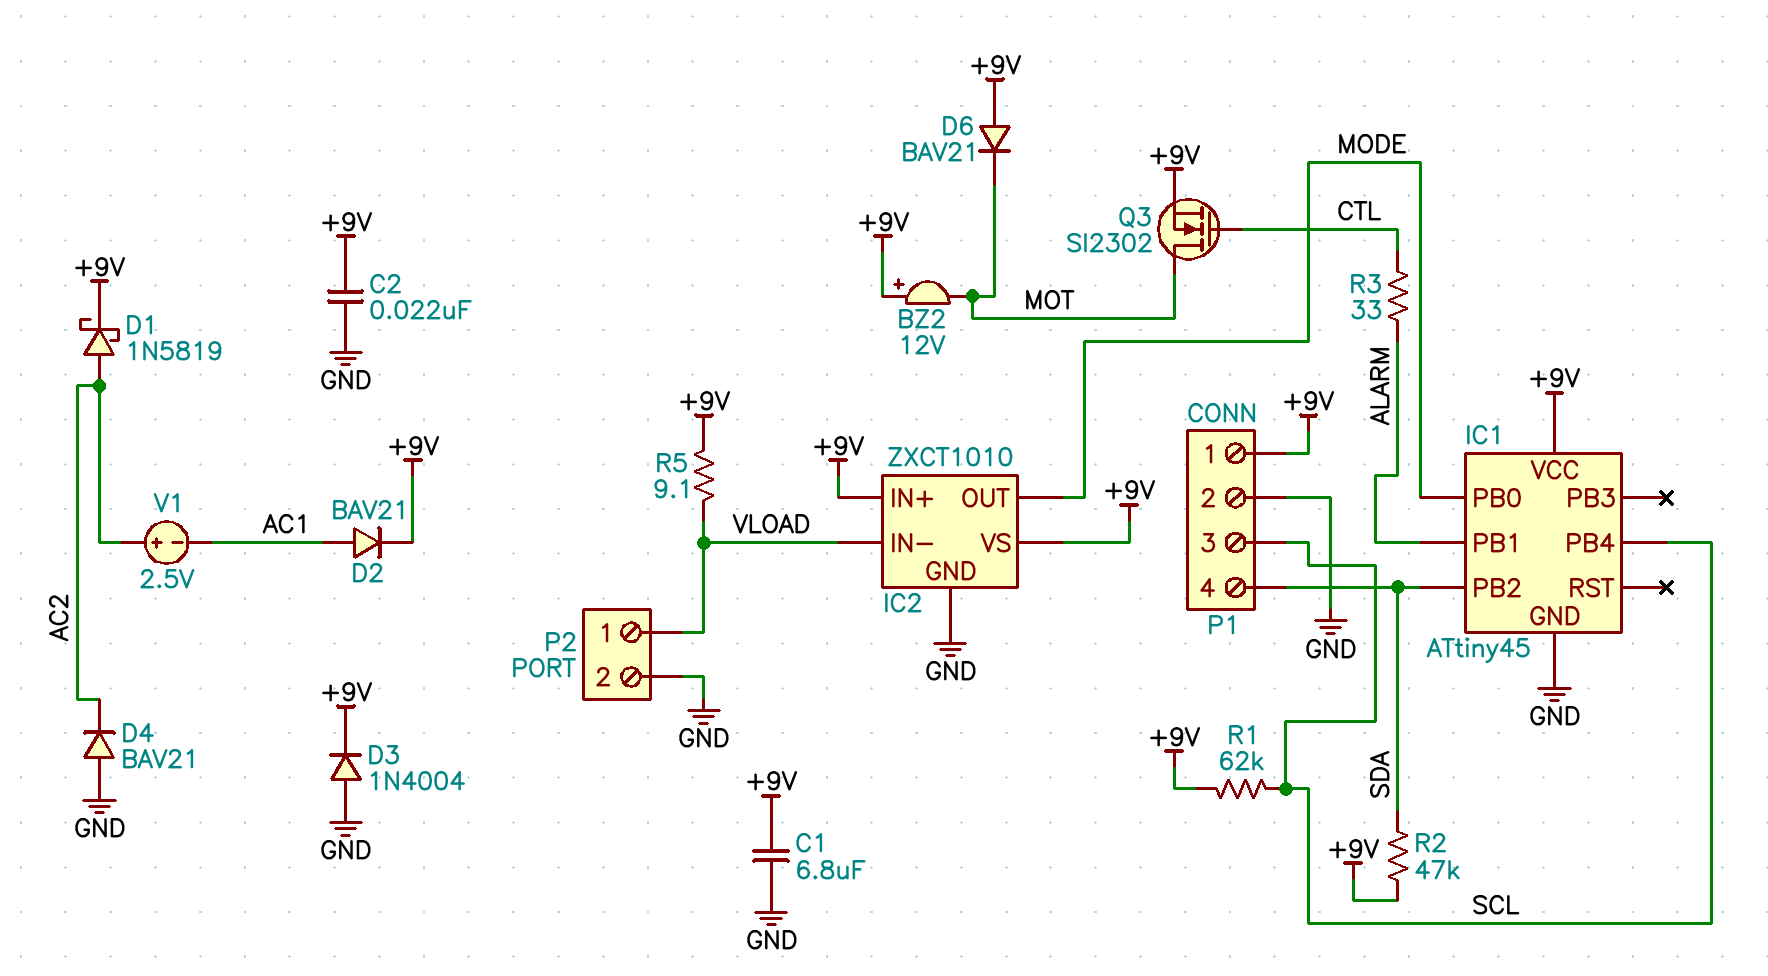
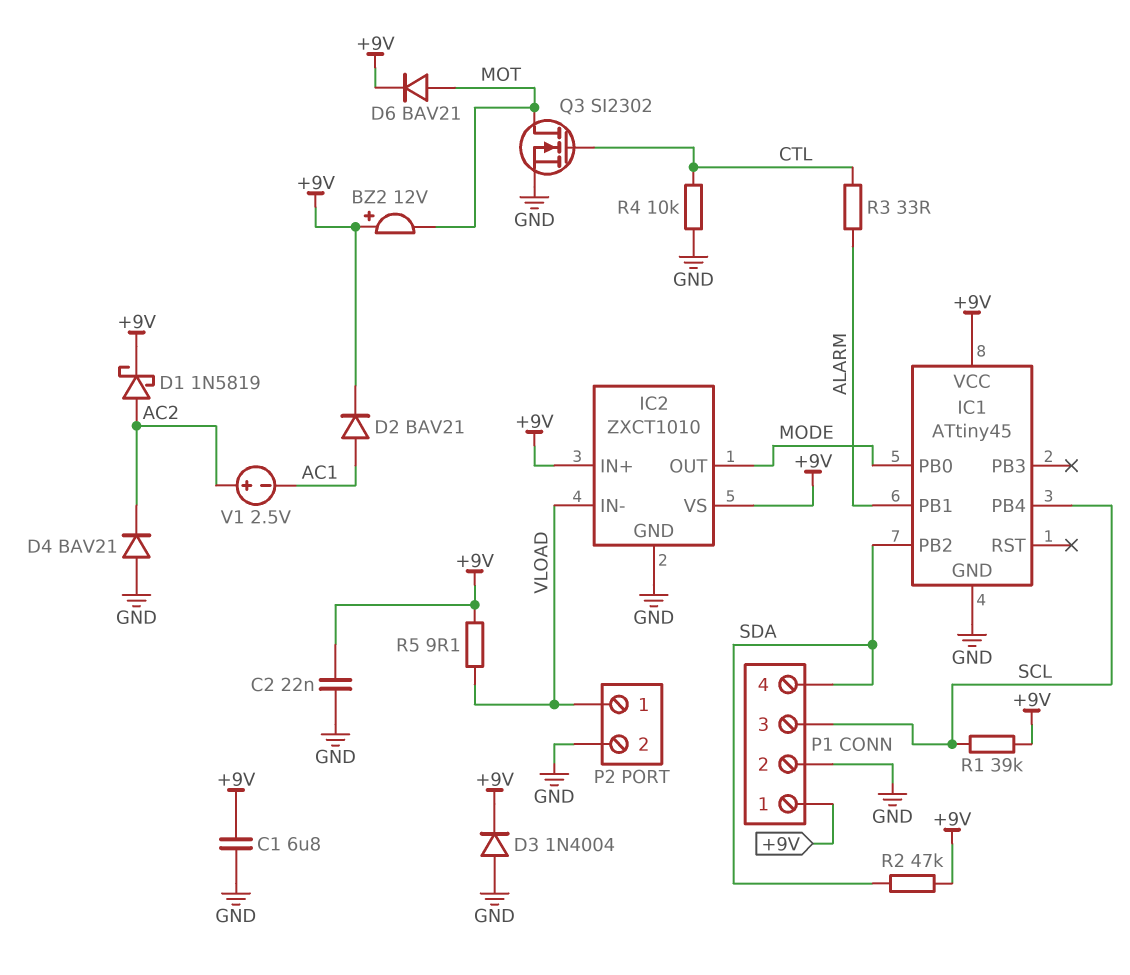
D6: diode BAV21 (A +9V, K MOT) -> diode BAV21 (A MOT, K +9V)
Q3: NMOS SI2302 (G CTL, D MOT, S +9V) -> NMOS SI2302 (G CTL, D MOT, S GND)
R1: 62k (+9V, SCL) -> 39k (+9V, SCL)
R4: none -> 10k (CTL, GND)

